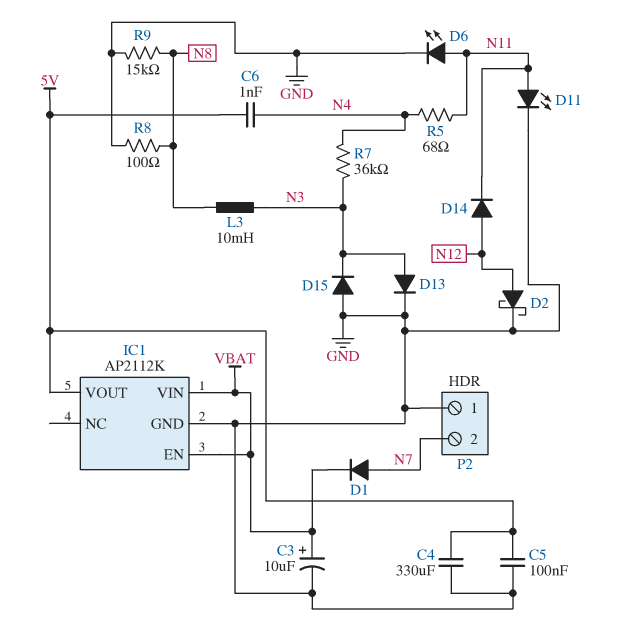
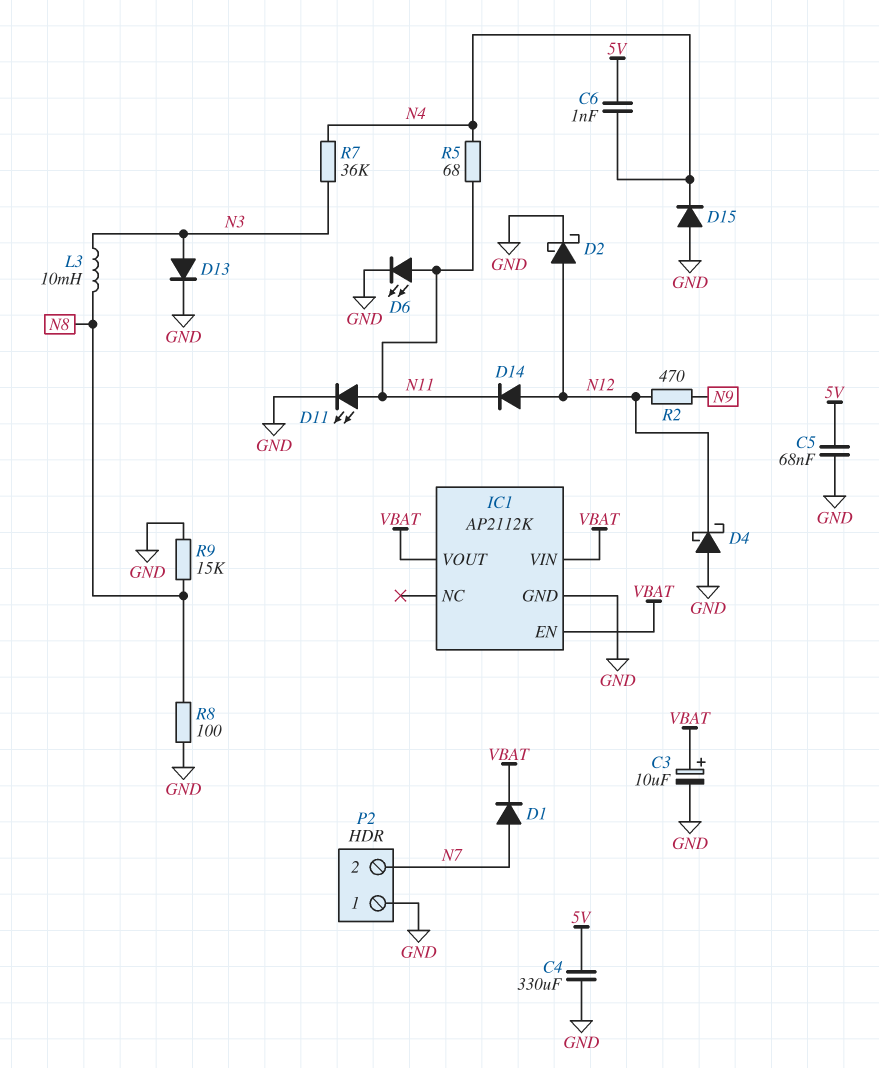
C5: 100nF (5V, GND) -> 68nF (5V, GND)
D4: none -> schottky (A GND, K N12)
D15: diode (A GND, K N3) -> diode (A GND, K N4)
IC1 pin VOUT: 5V -> VBAT
R2: none -> 470 (N9, N12)

